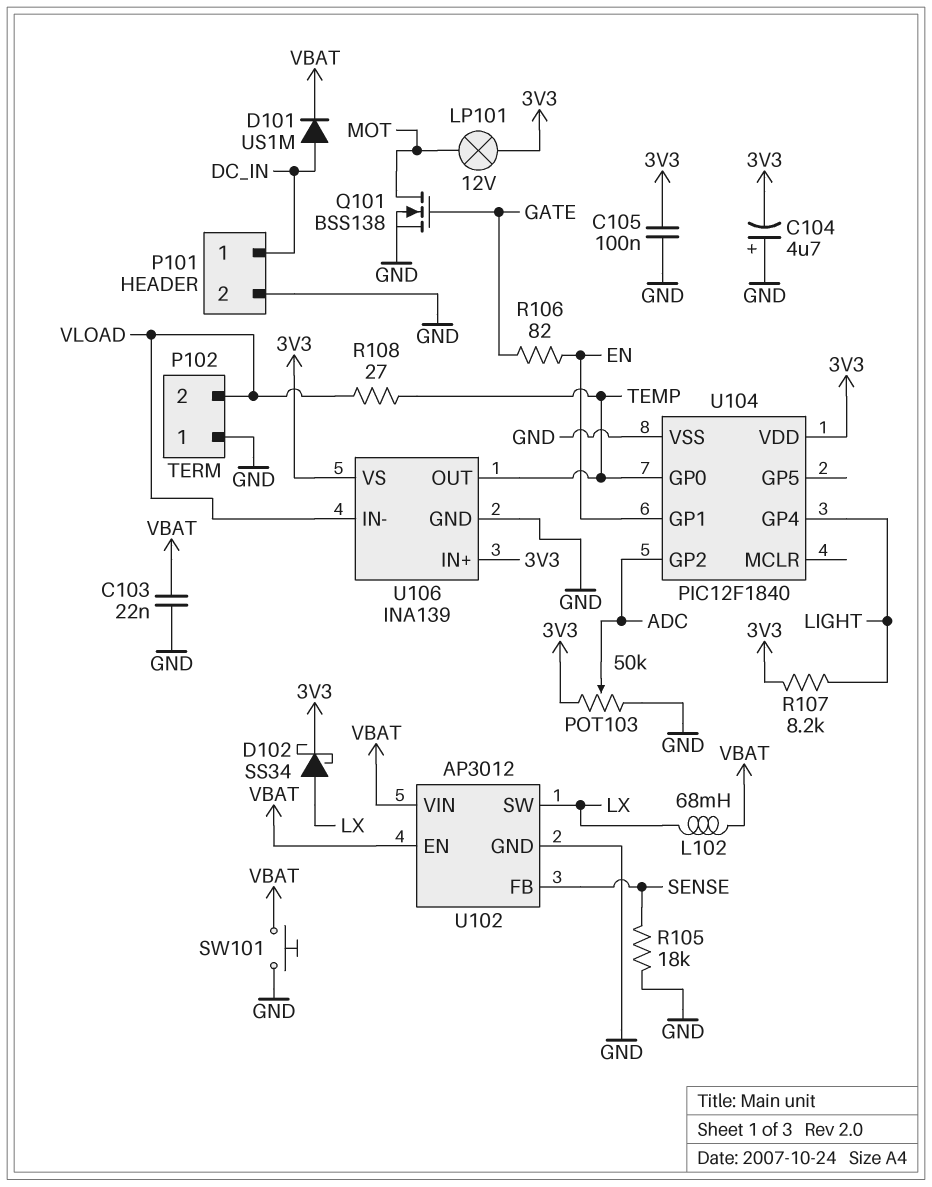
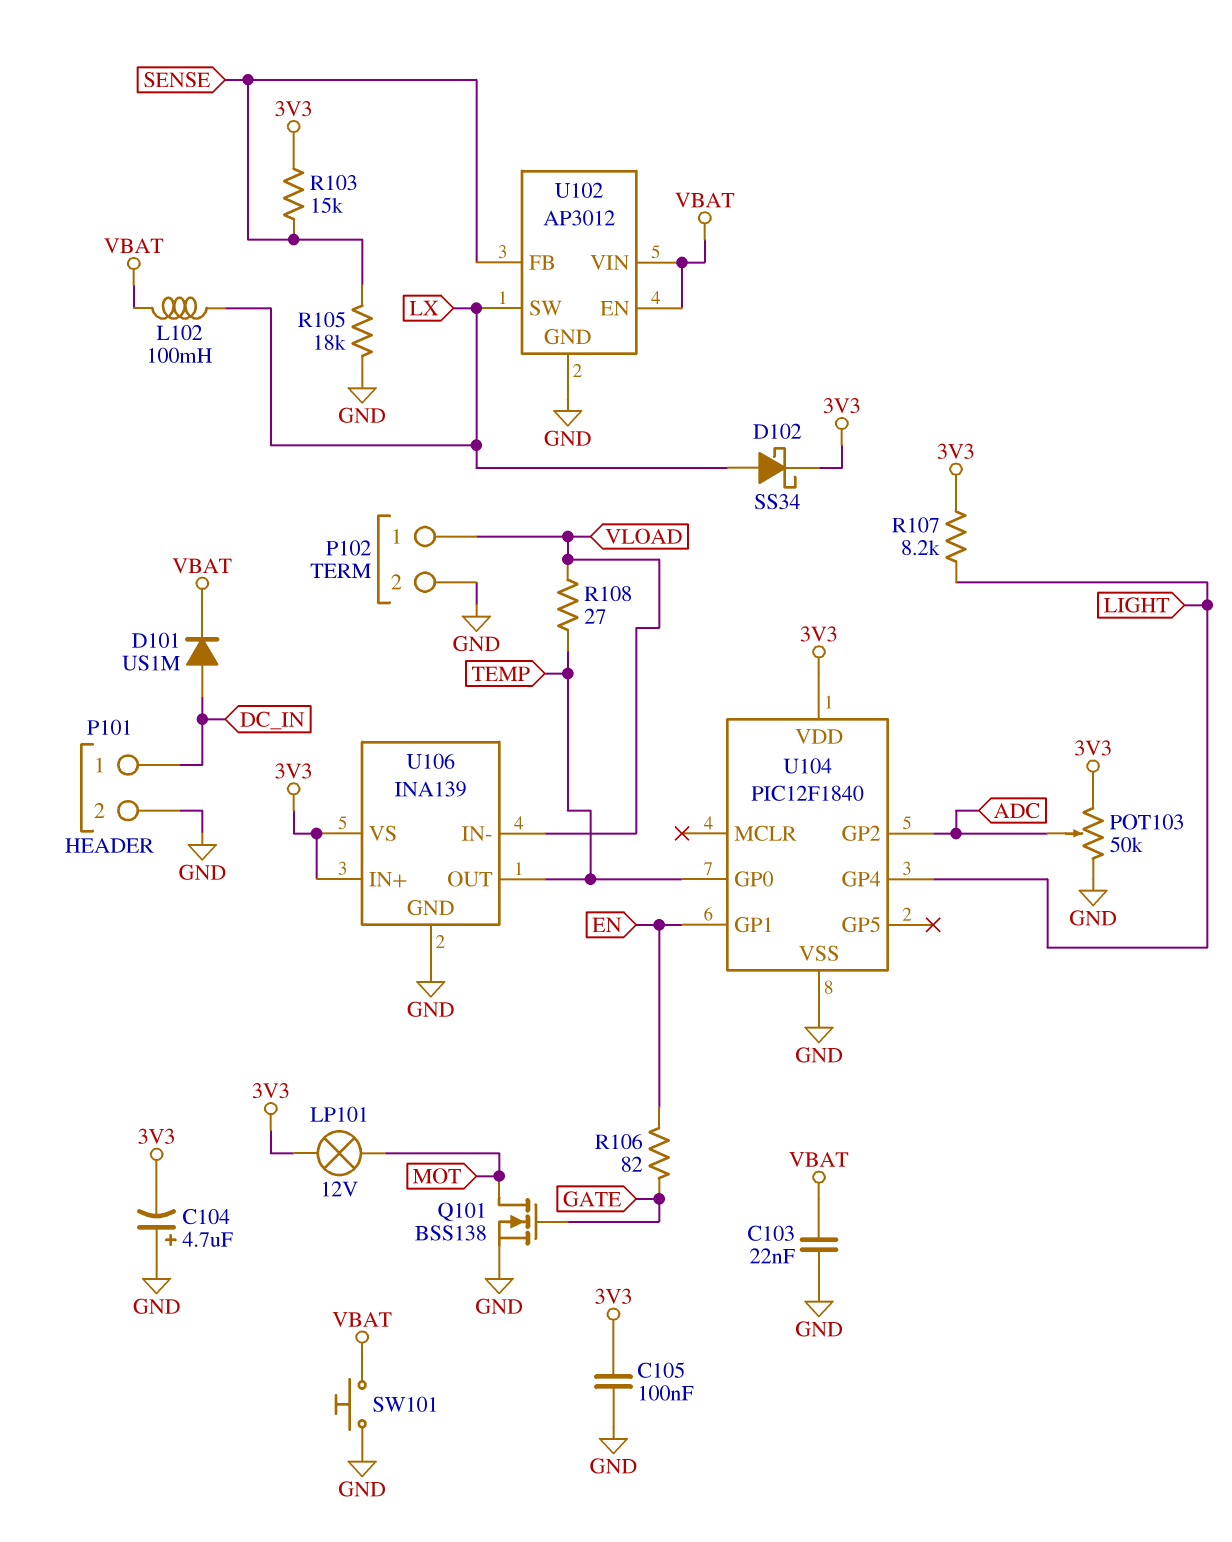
L102: 68mH (LX, VBAT) -> 100mH (LX, VBAT)
P102 pin 1: GND -> VLOAD
P102 pin 2: VLOAD -> GND
R103: none -> 15k (3V3, SENSE)

